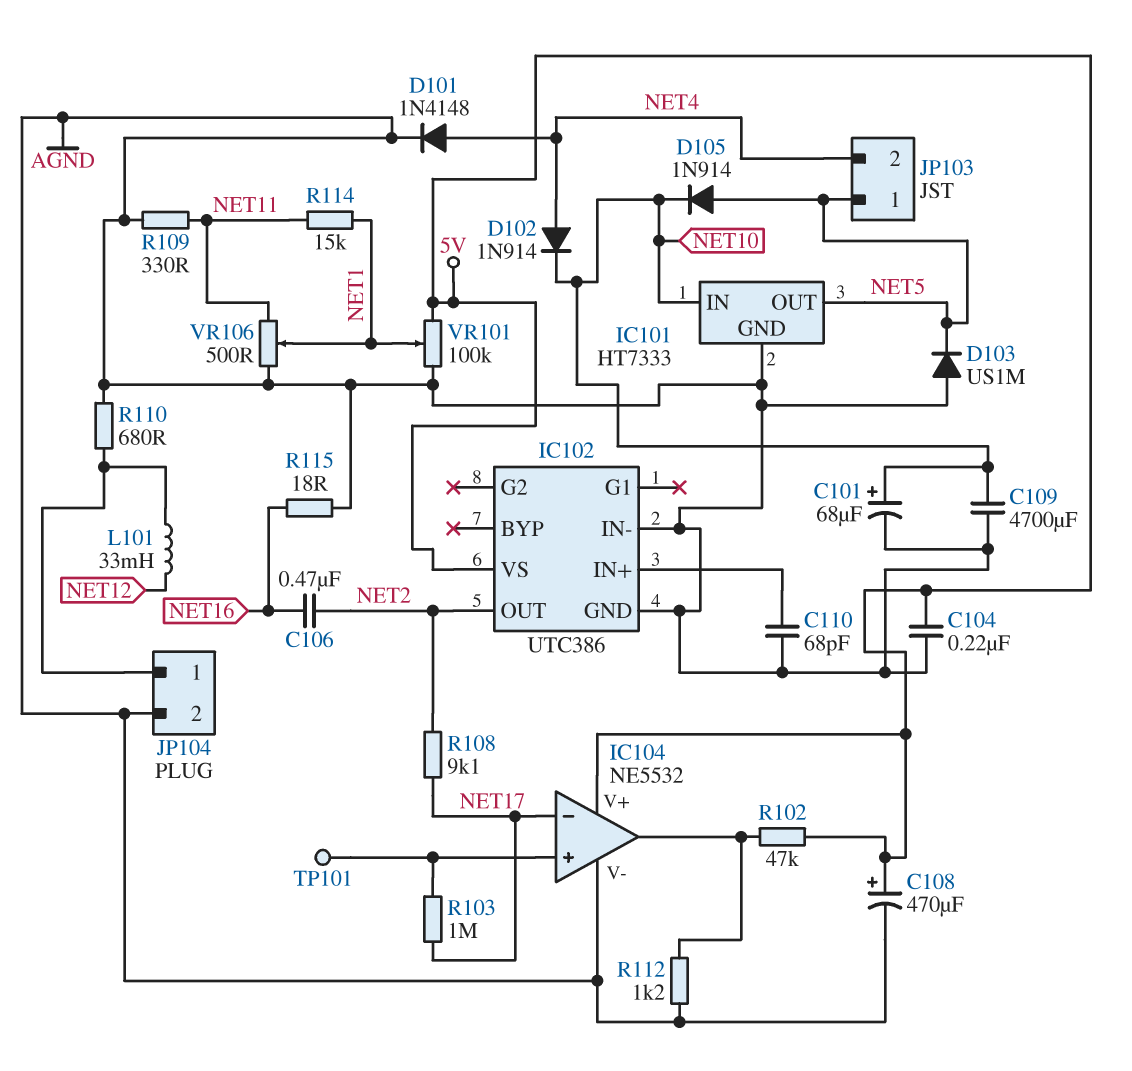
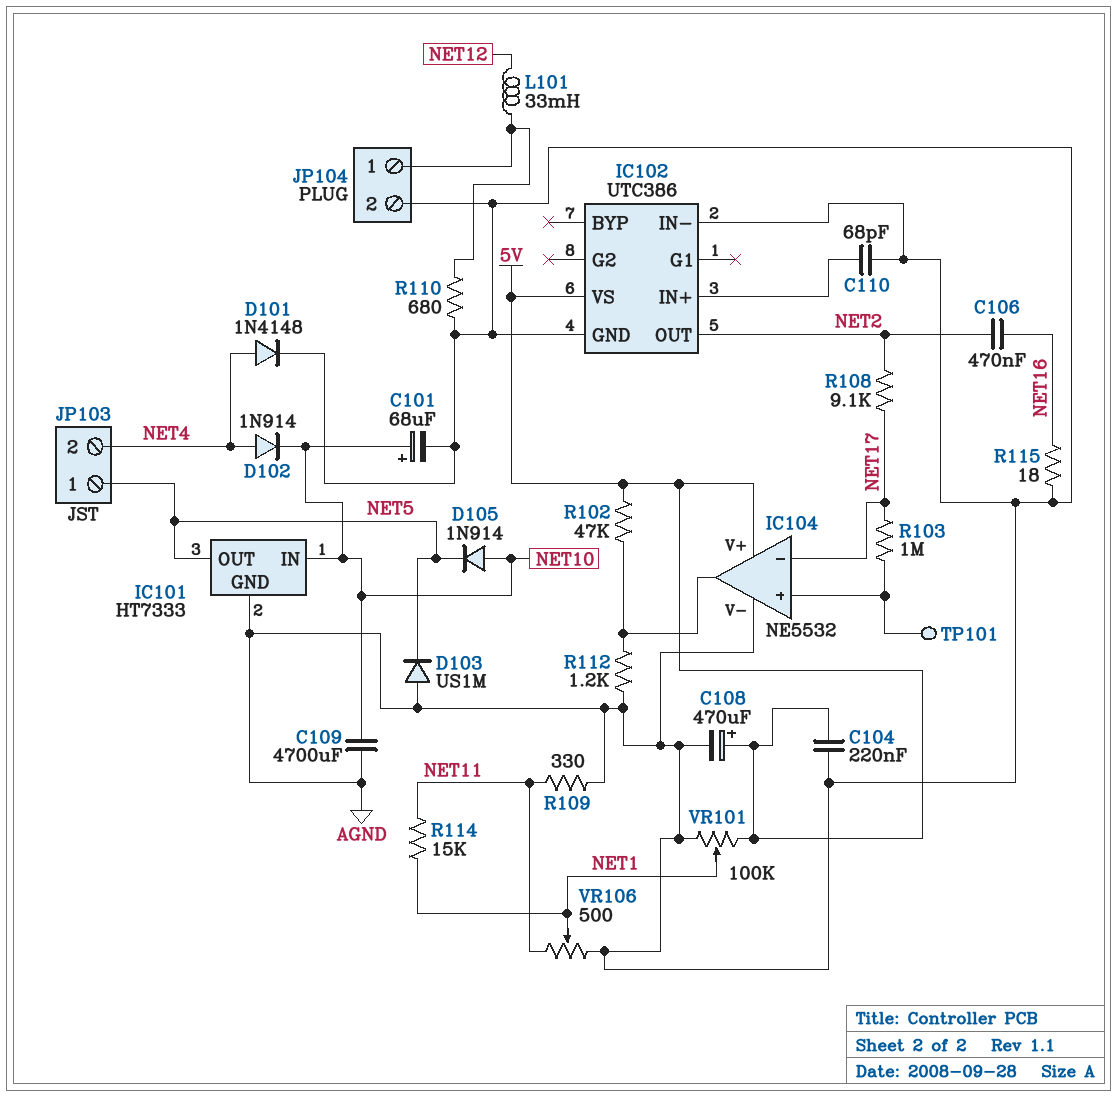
D105: diode 1N914 (A NET5, K NET10) -> diode 1N914 (A NET10, K NET5)

